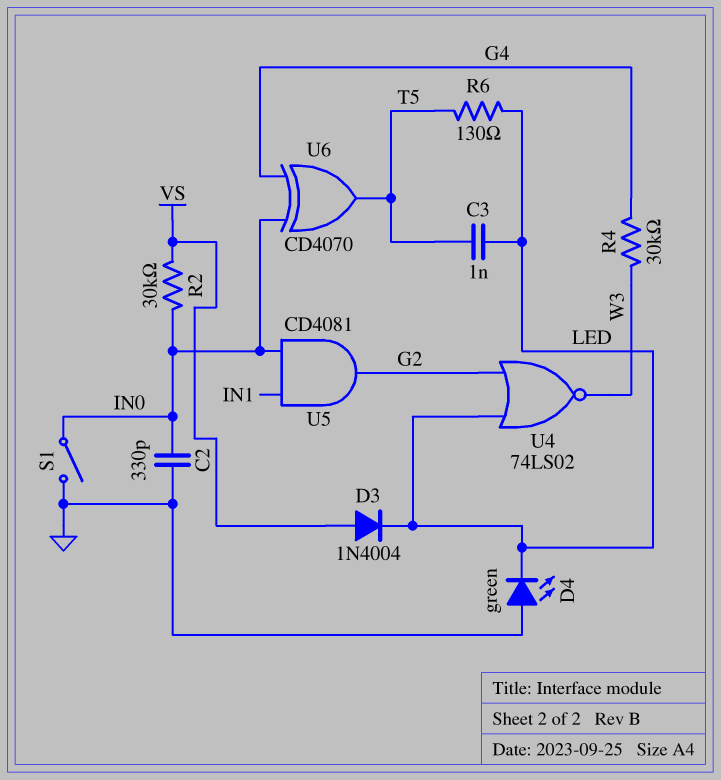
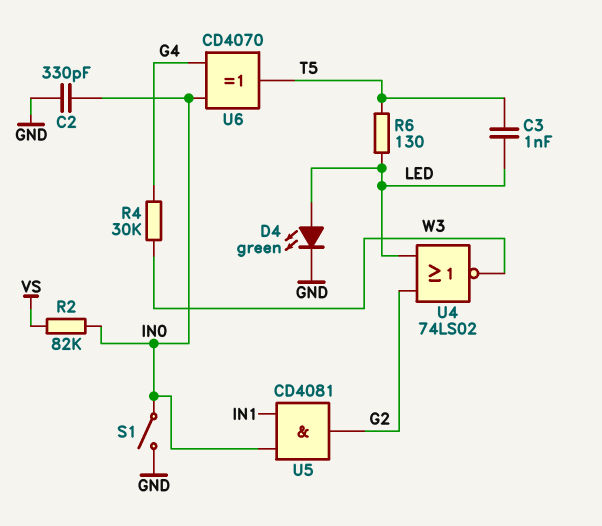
D3: diode 1N4004 (A VS, K LED) -> none
D4: LED green (A GND, K LED) -> LED green (A LED, K GND)
R2: 30k (IN0, VS) -> 82k (IN0, VS)

